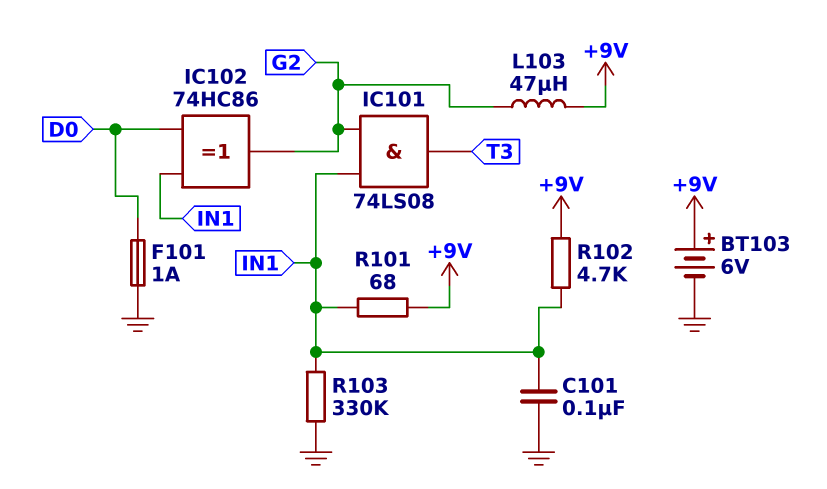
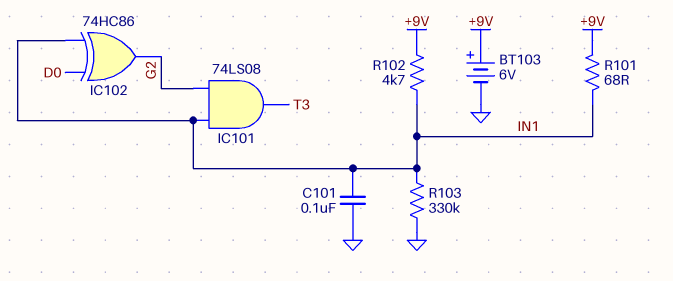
F101: 1A (D0, GND) -> none
L103: 47uH (+9V, G2) -> none

